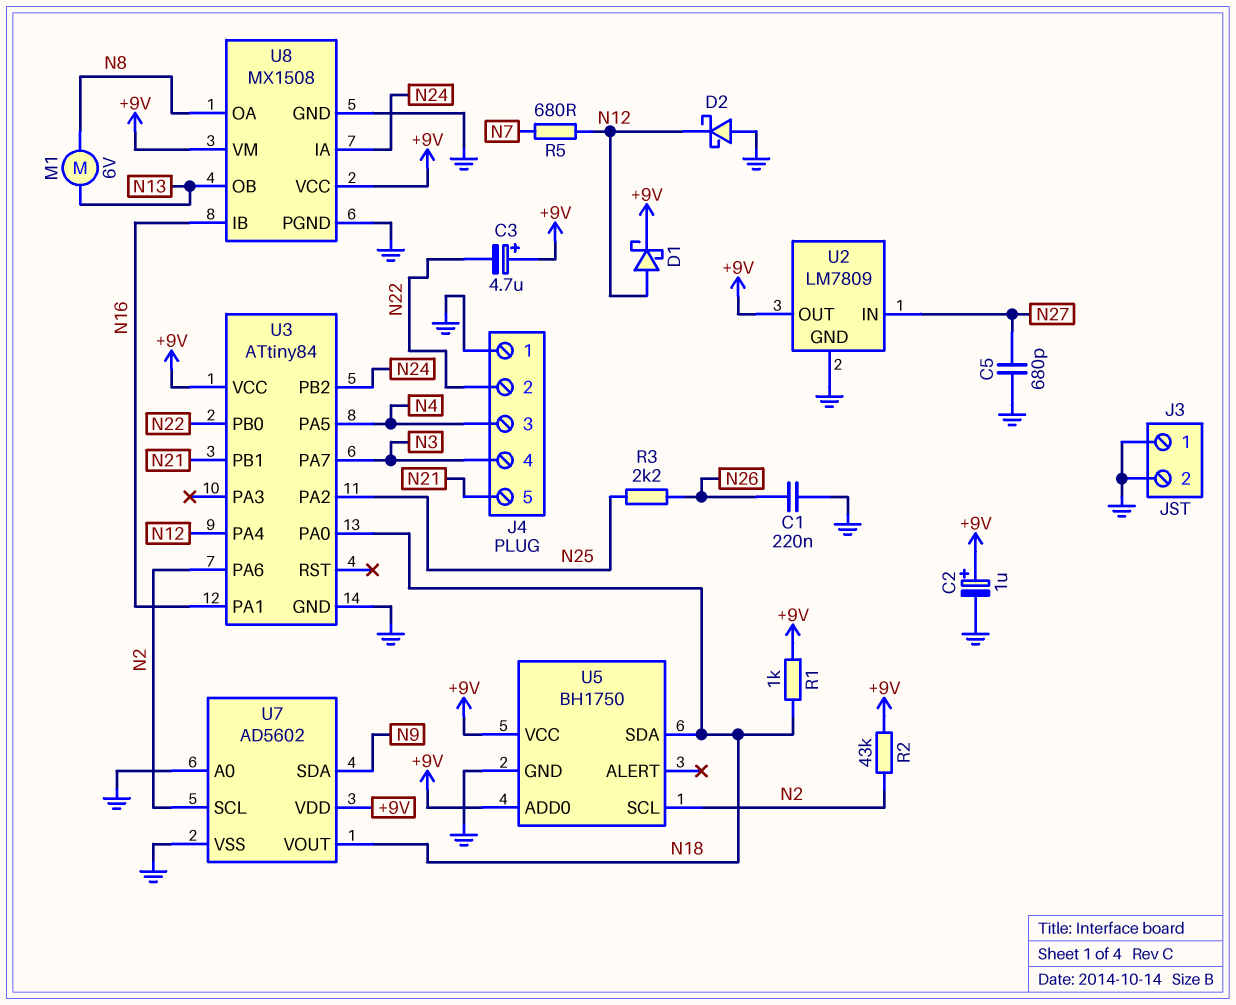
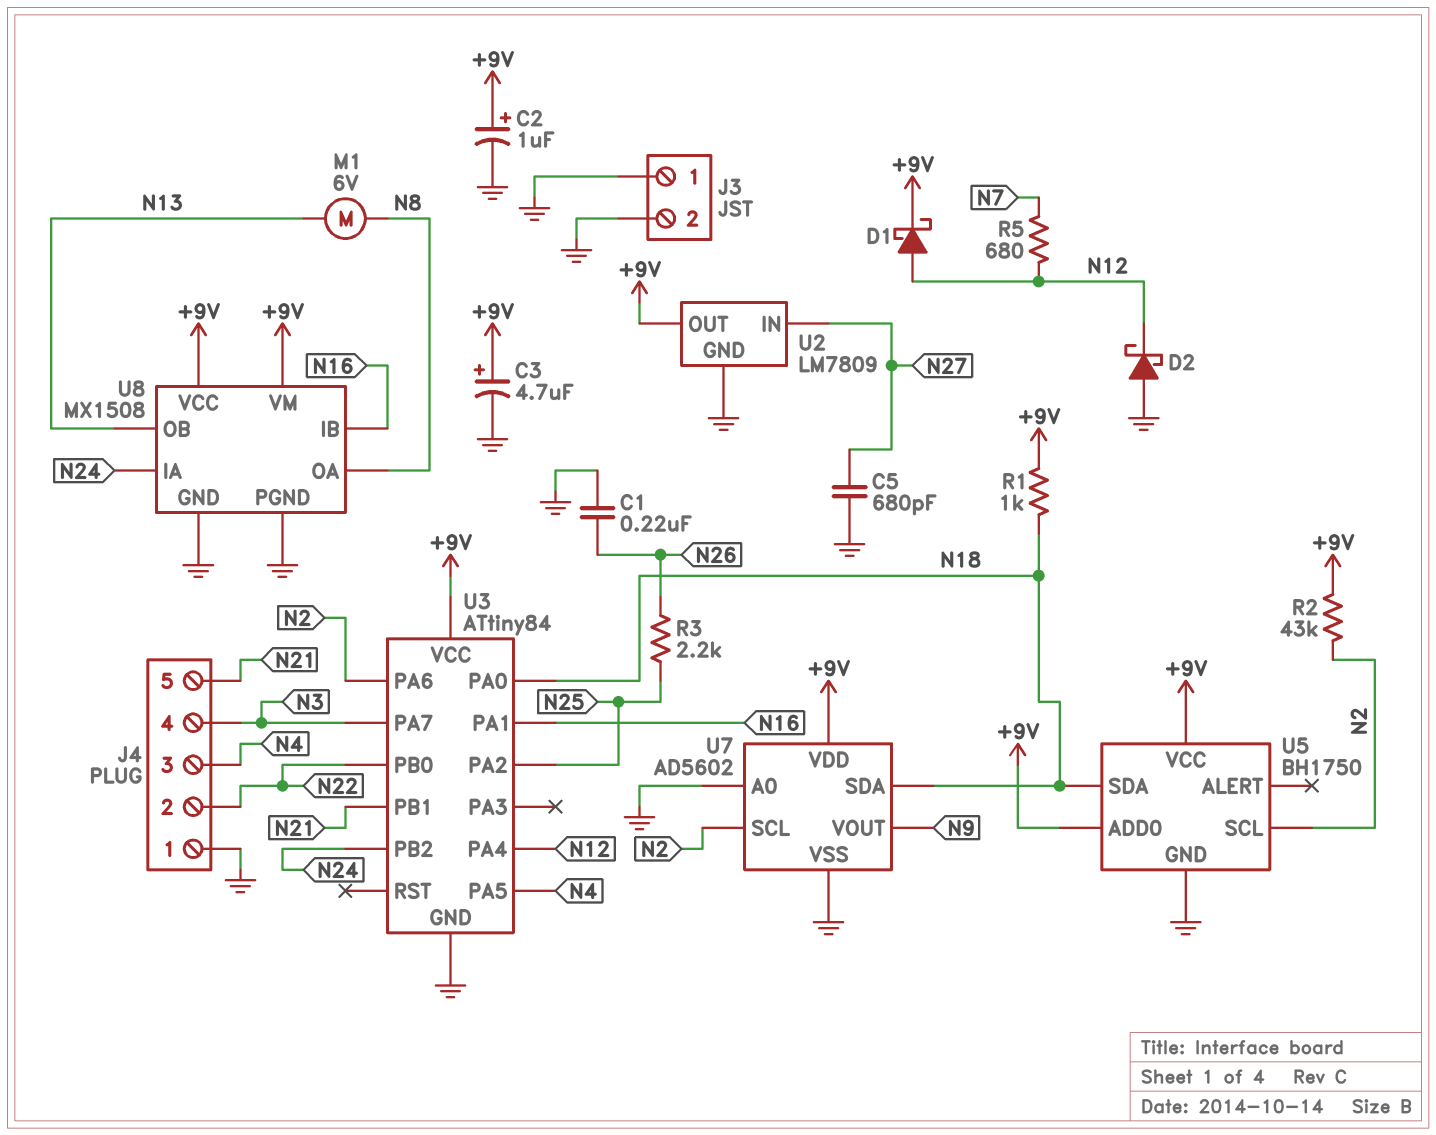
C3: 4.7uF (plus +9V, minus N22) -> 4.7uF (plus +9V, minus GND)
U7 pin SDA: N9 -> N18
U7 pin VOUT: N18 -> N9

